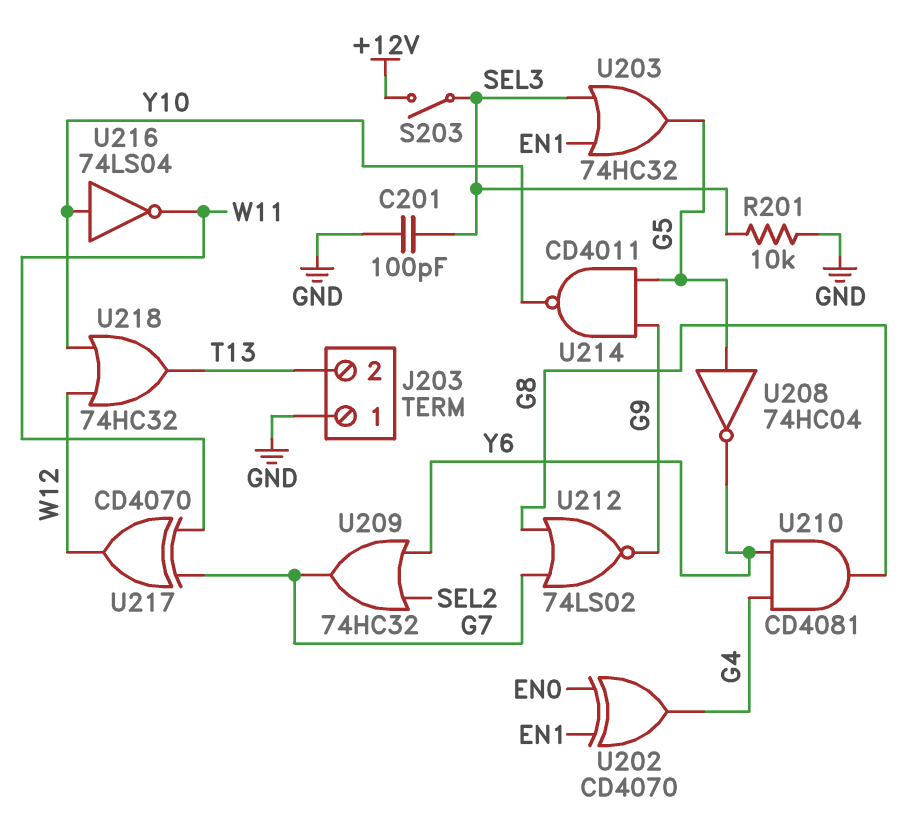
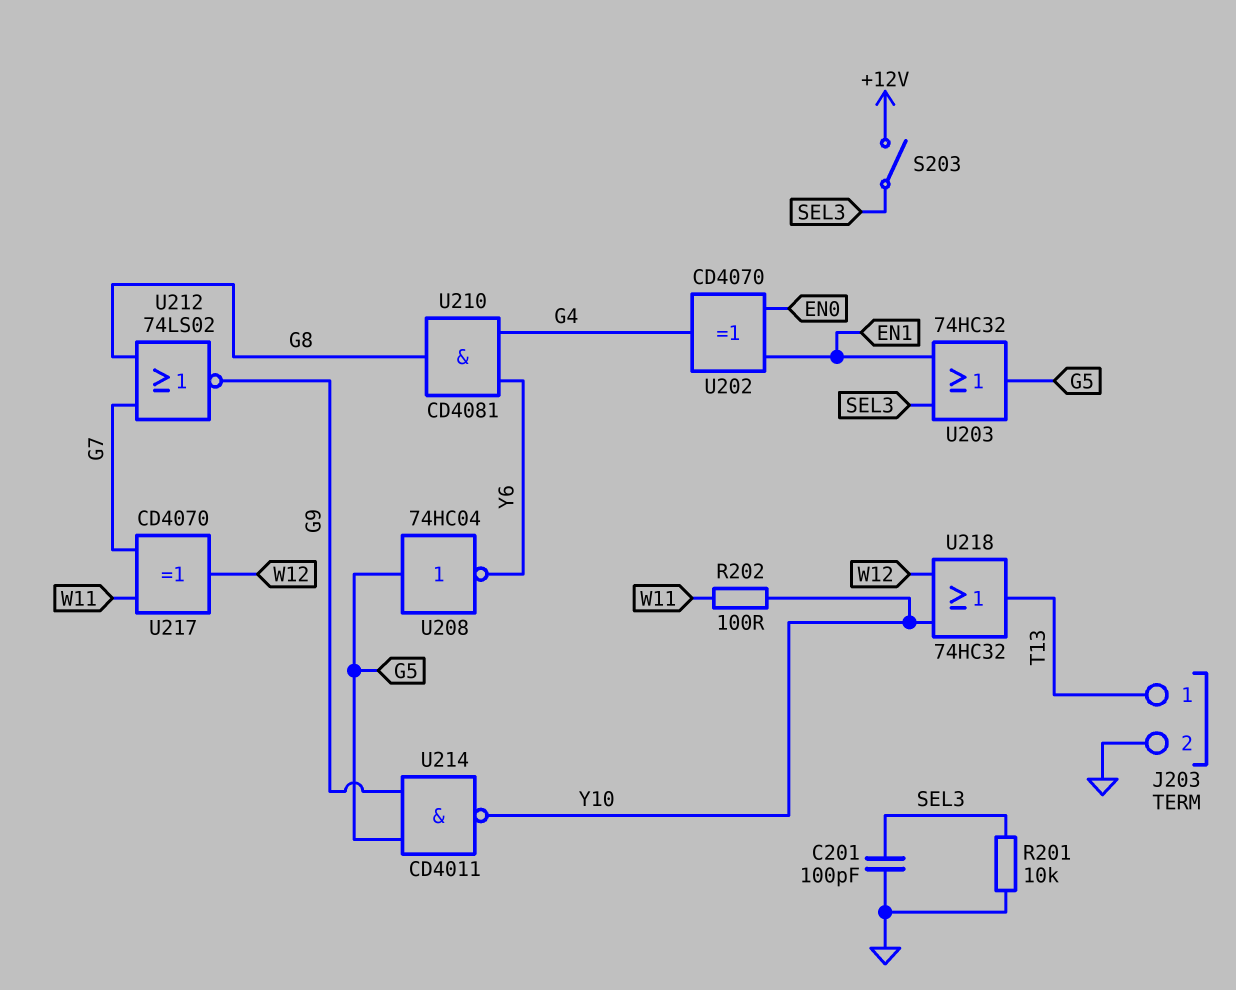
J203 pin 1: GND -> T13
J203 pin 2: T13 -> GND
R202: none -> 100 (W11, Y10)
U209: OR 74HC32 (in SEL2, in Y6, out G7) -> none
U216: NOT 74LS04 (in Y10, out W11) -> none

